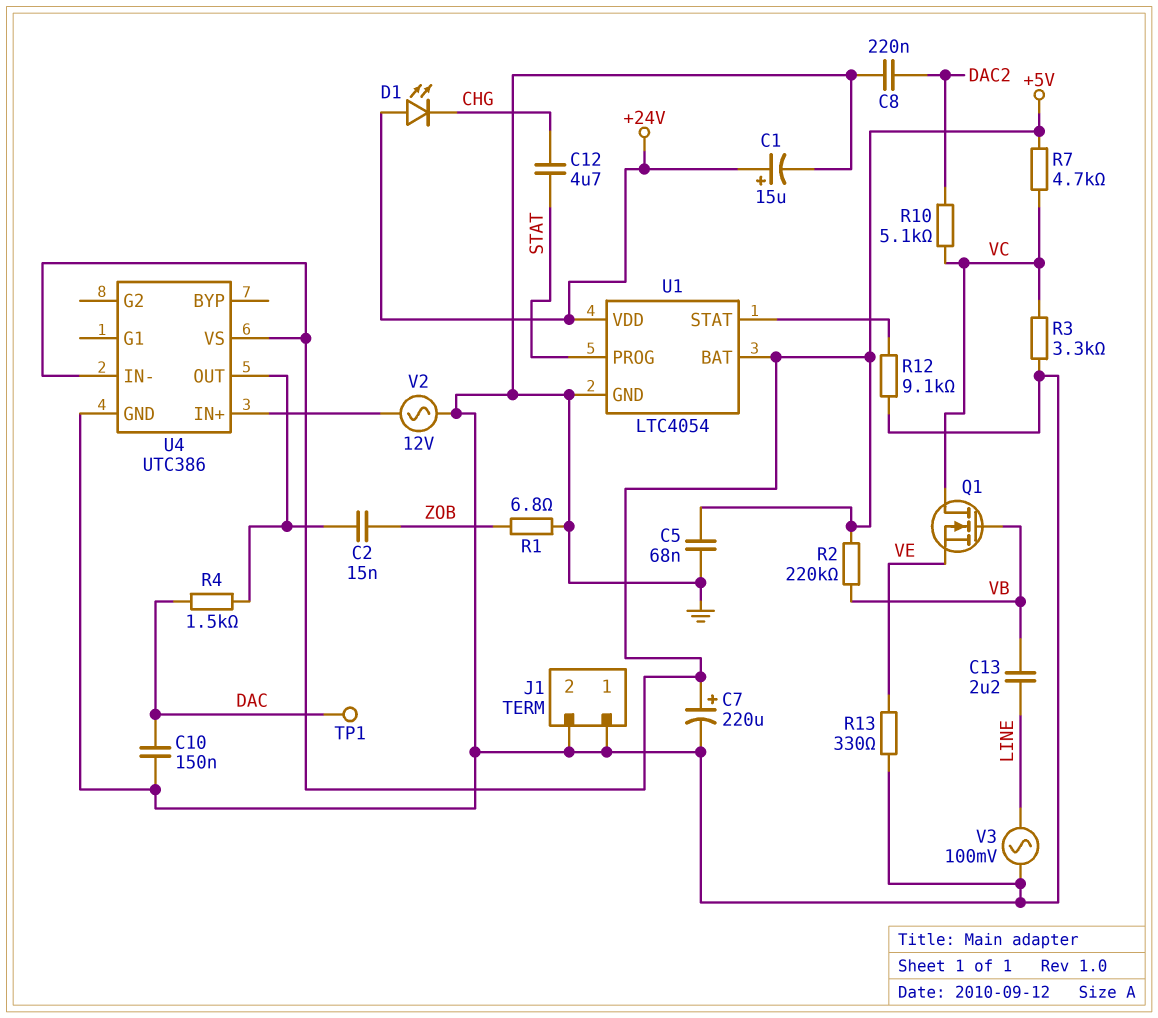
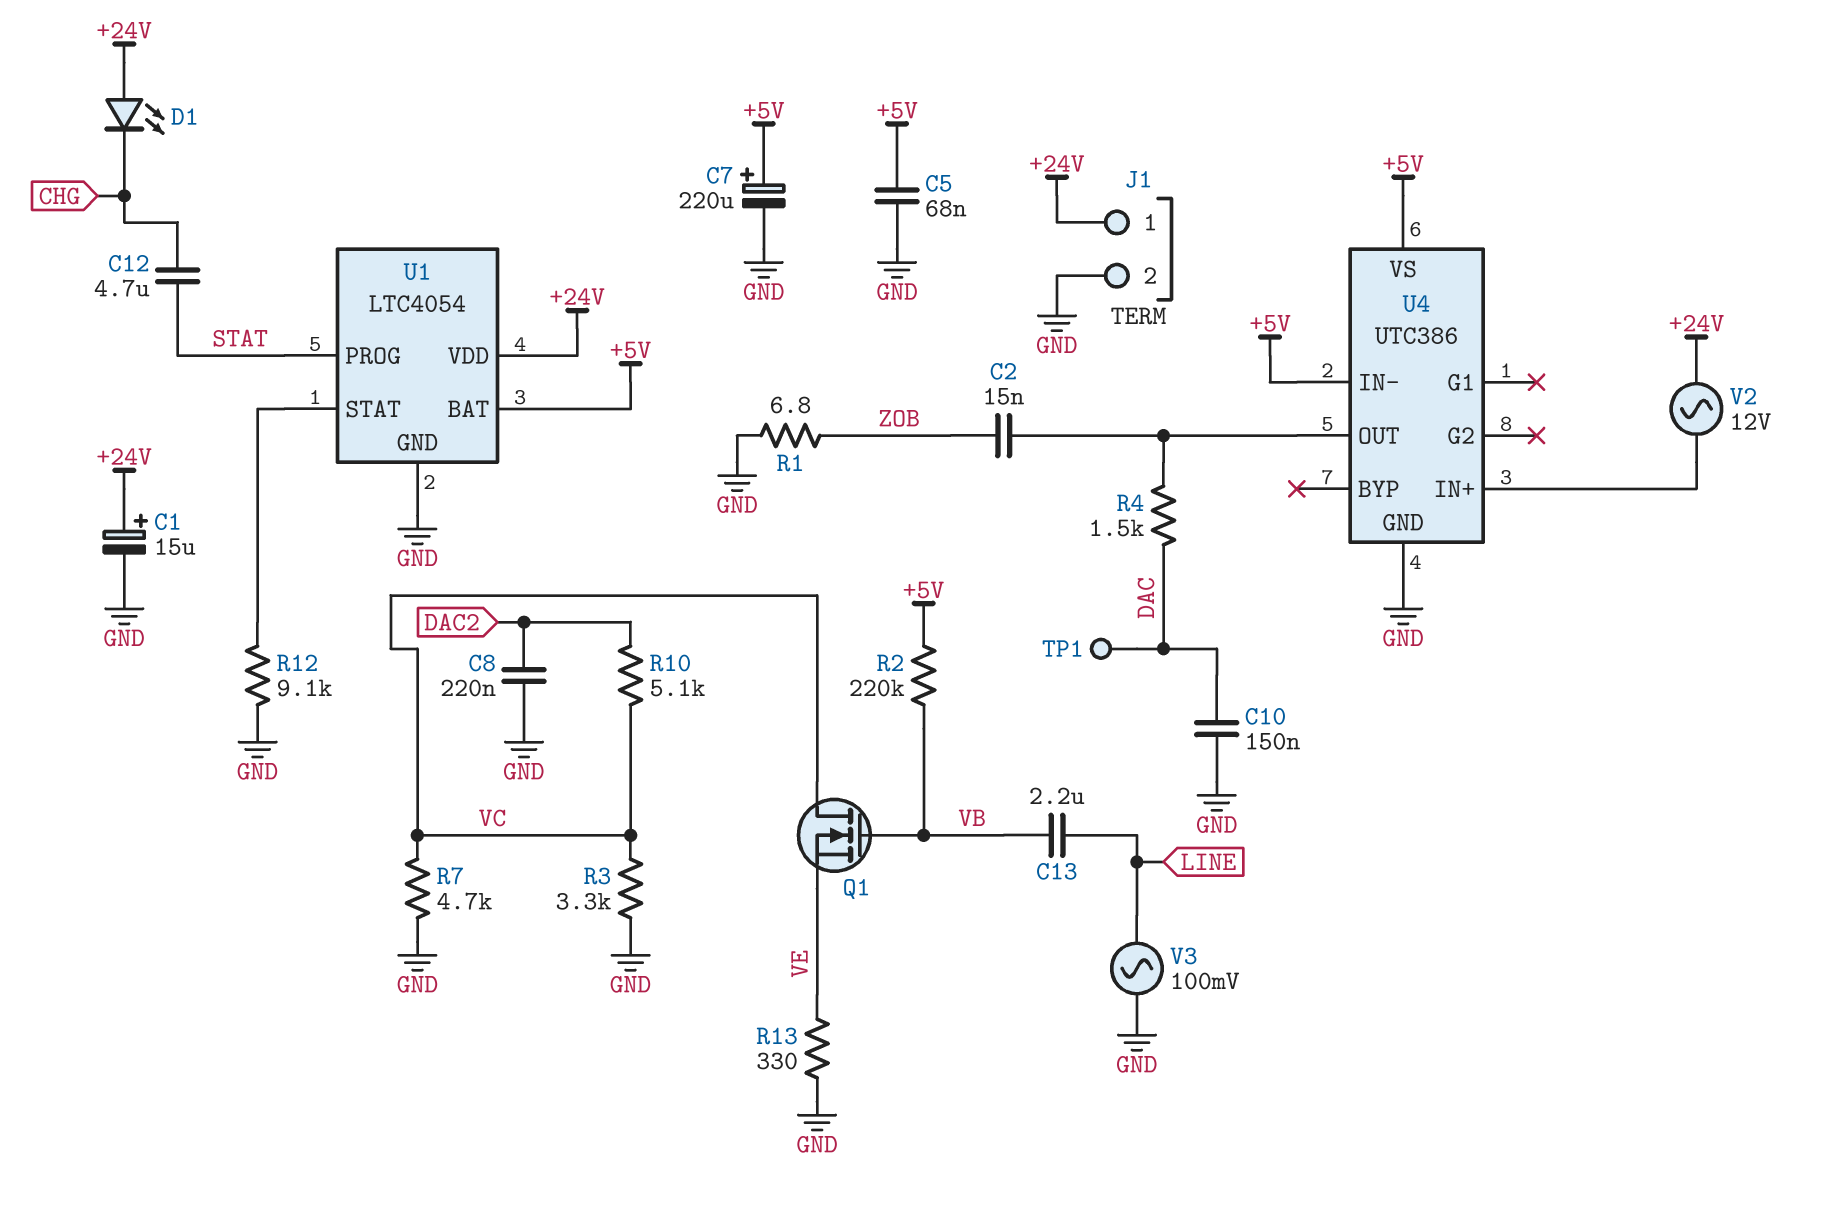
J1 pin 1: GND -> +24V
R7: 4.7k (+5V, VC) -> 4.7k (GND, VC)
V2: AC 12V (GND, U4/IN+) -> AC 12V (+24V, U4/IN+)

